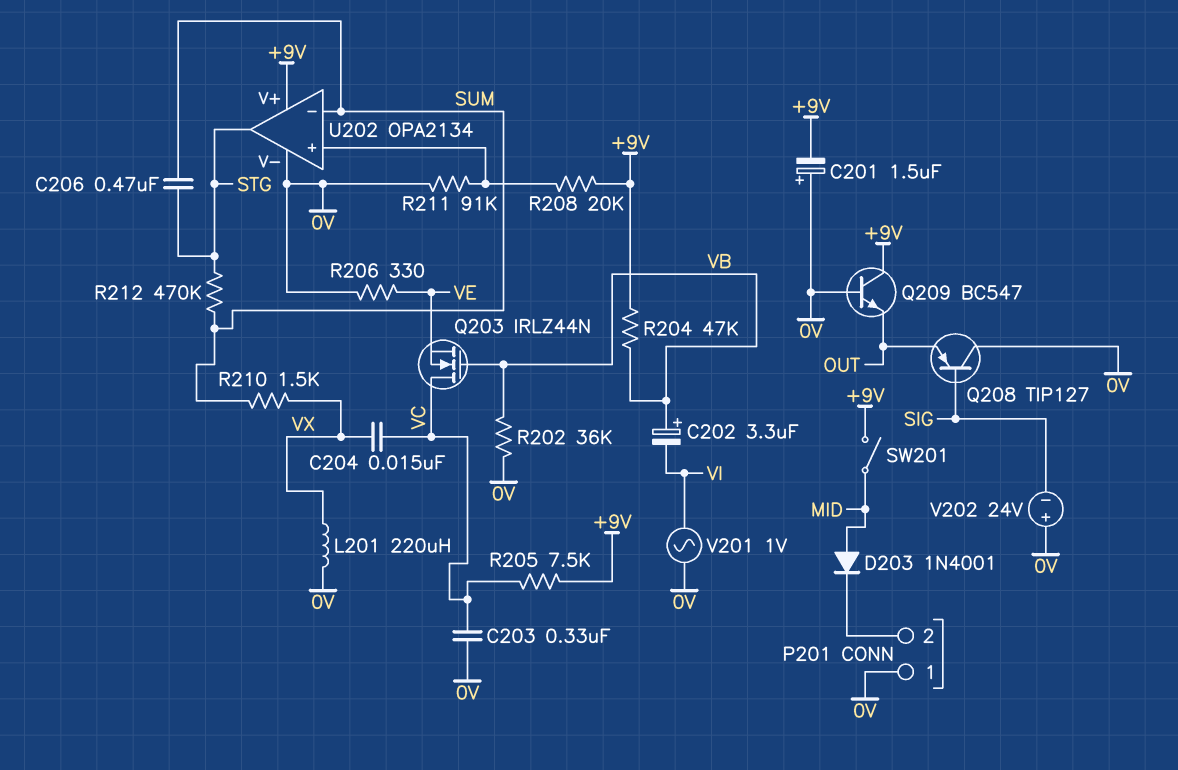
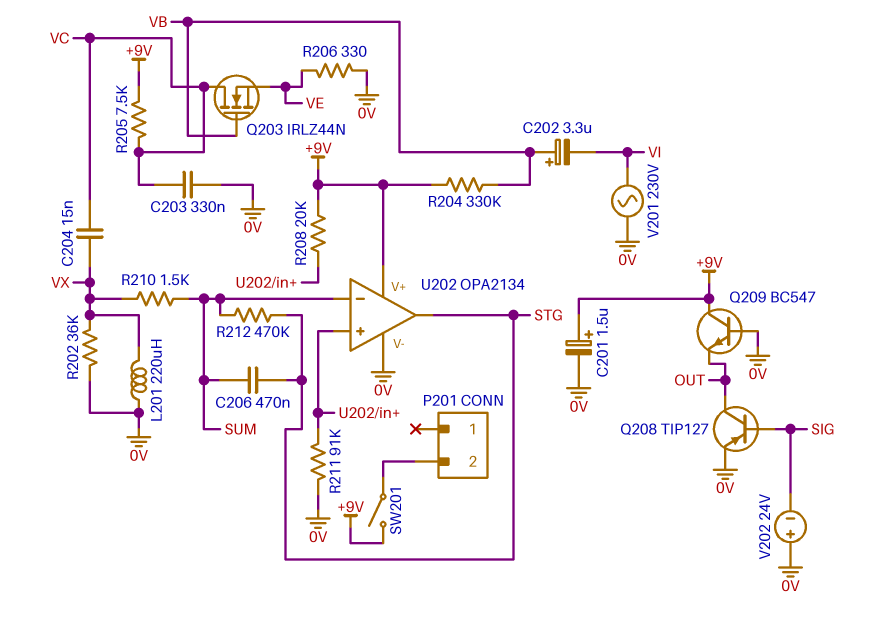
C201: 1.5uF (plus 0V, minus +9V) -> 1.5uF (plus +9V, minus 0V)
D203: diode 1N4001 (A MID, K P201/2) -> none
P201 pin 1: 0V -> none
Q208: PNP TIP127 (B SIG, C 0V, E OUT) -> PNP TIP127 (B SIG, C OUT, E 0V)
R202: 36k (0V, VB) -> 36k (0V, VX)
R204: 47k (+9V, VB) -> 330k (+9V, VB)
SW201: switch (+9V, MID) -> switch (+9V, P201/2)
V201: AC 1V (0V, VI) -> AC 230V (0V, VI)

